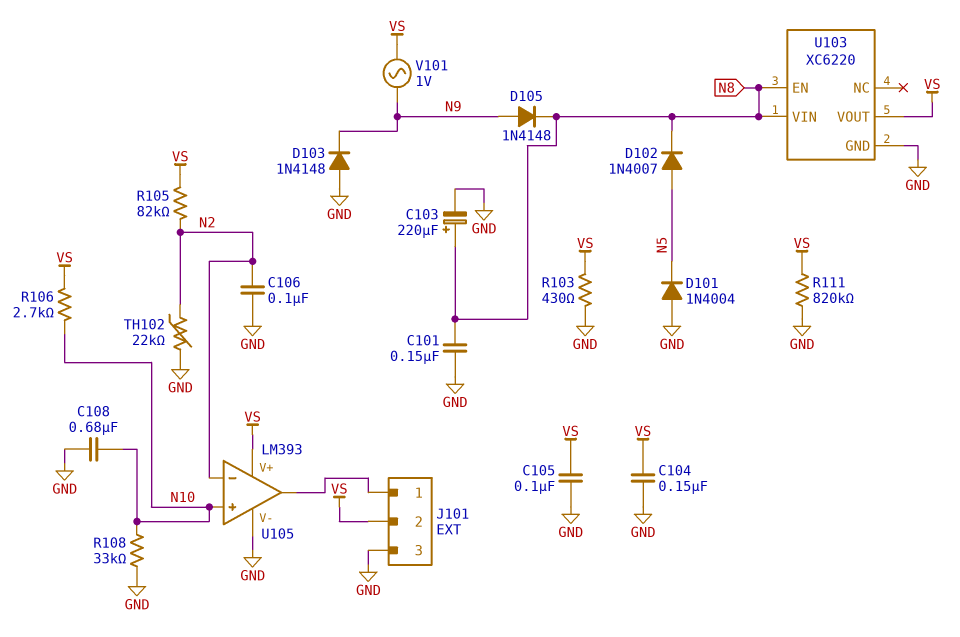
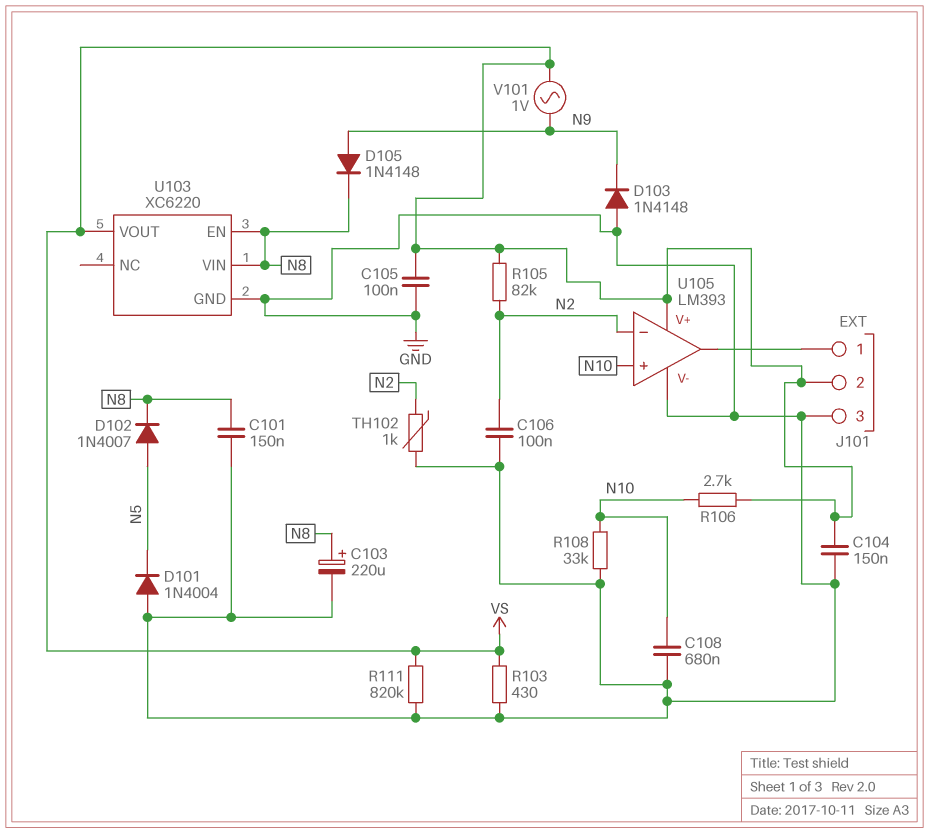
TH102: 22k (GND, N2) -> 1k (GND, N2)

